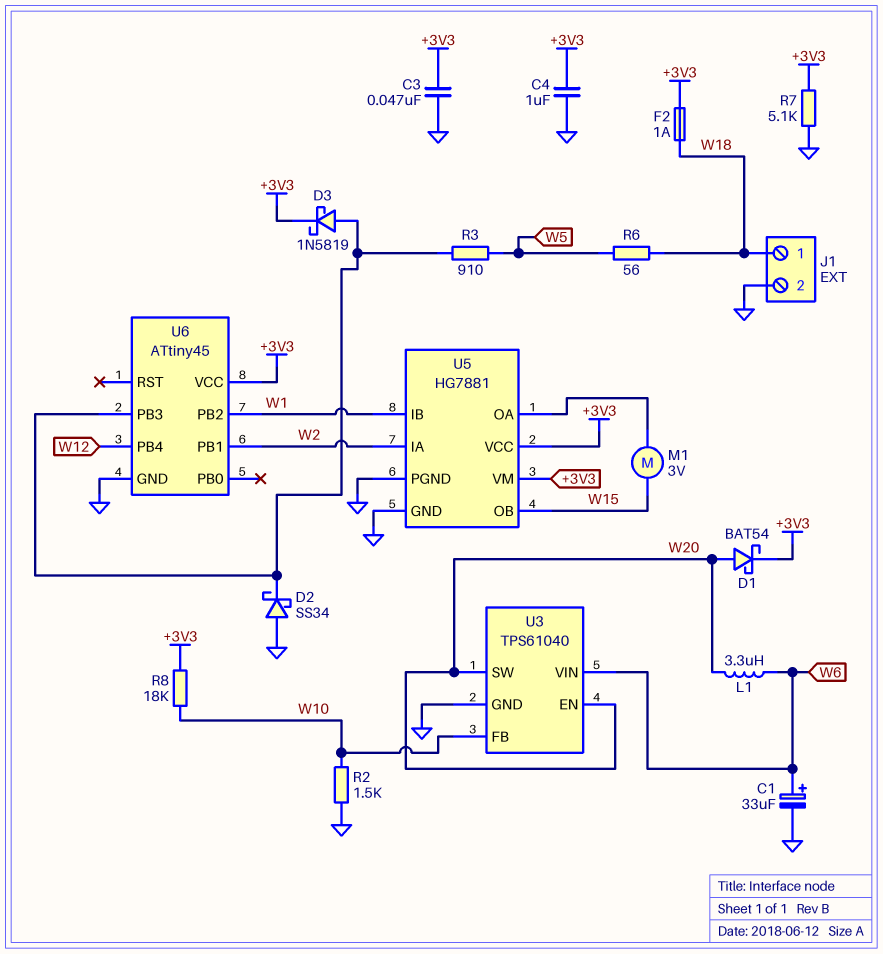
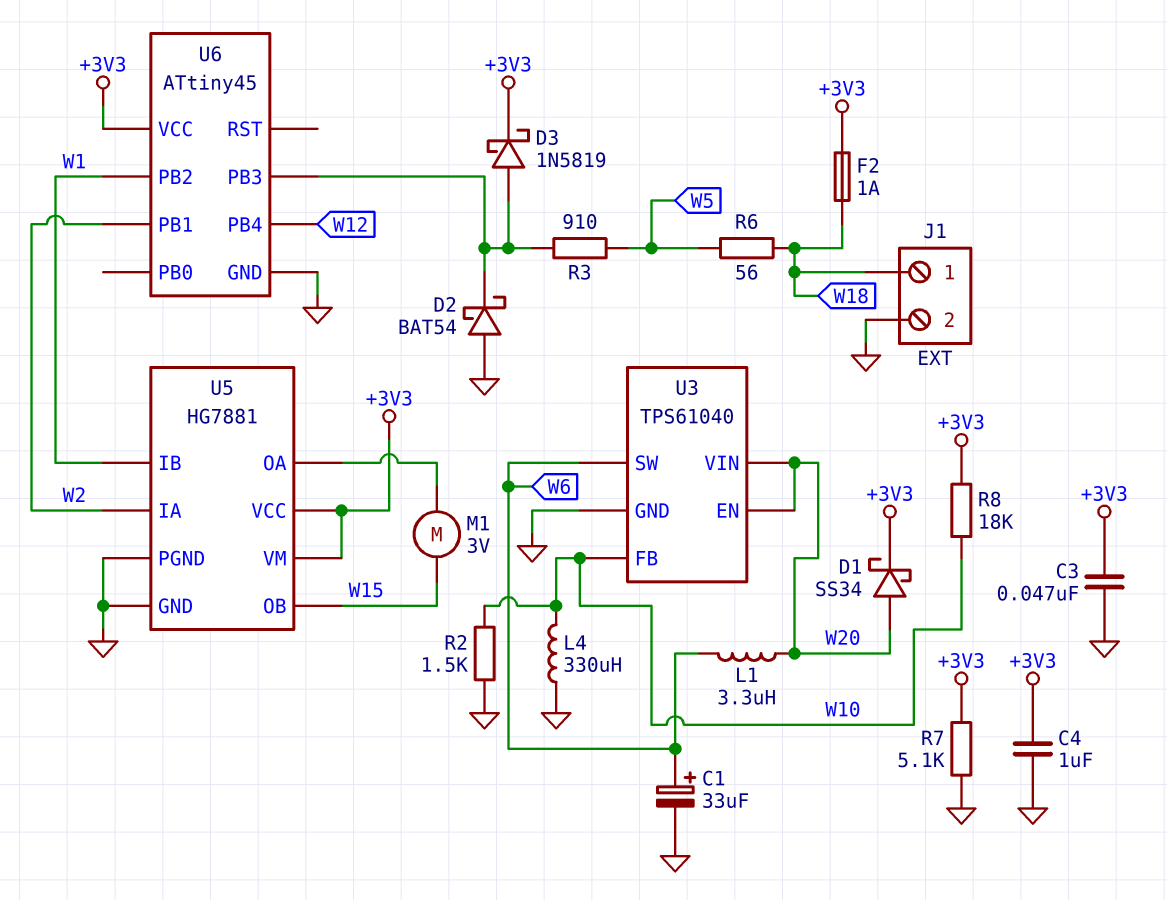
D1: schottky BAT54 (A W20, K +3V3) -> schottky SS34 (A W20, K +3V3)
D2: schottky SS34 (A GND, K U6/PB3) -> schottky BAT54 (A GND, K U6/PB3)
L4: none -> 330uH (GND, W10)
U3 pin SW: W20 -> W6
U3 pin VIN: W6 -> W20

